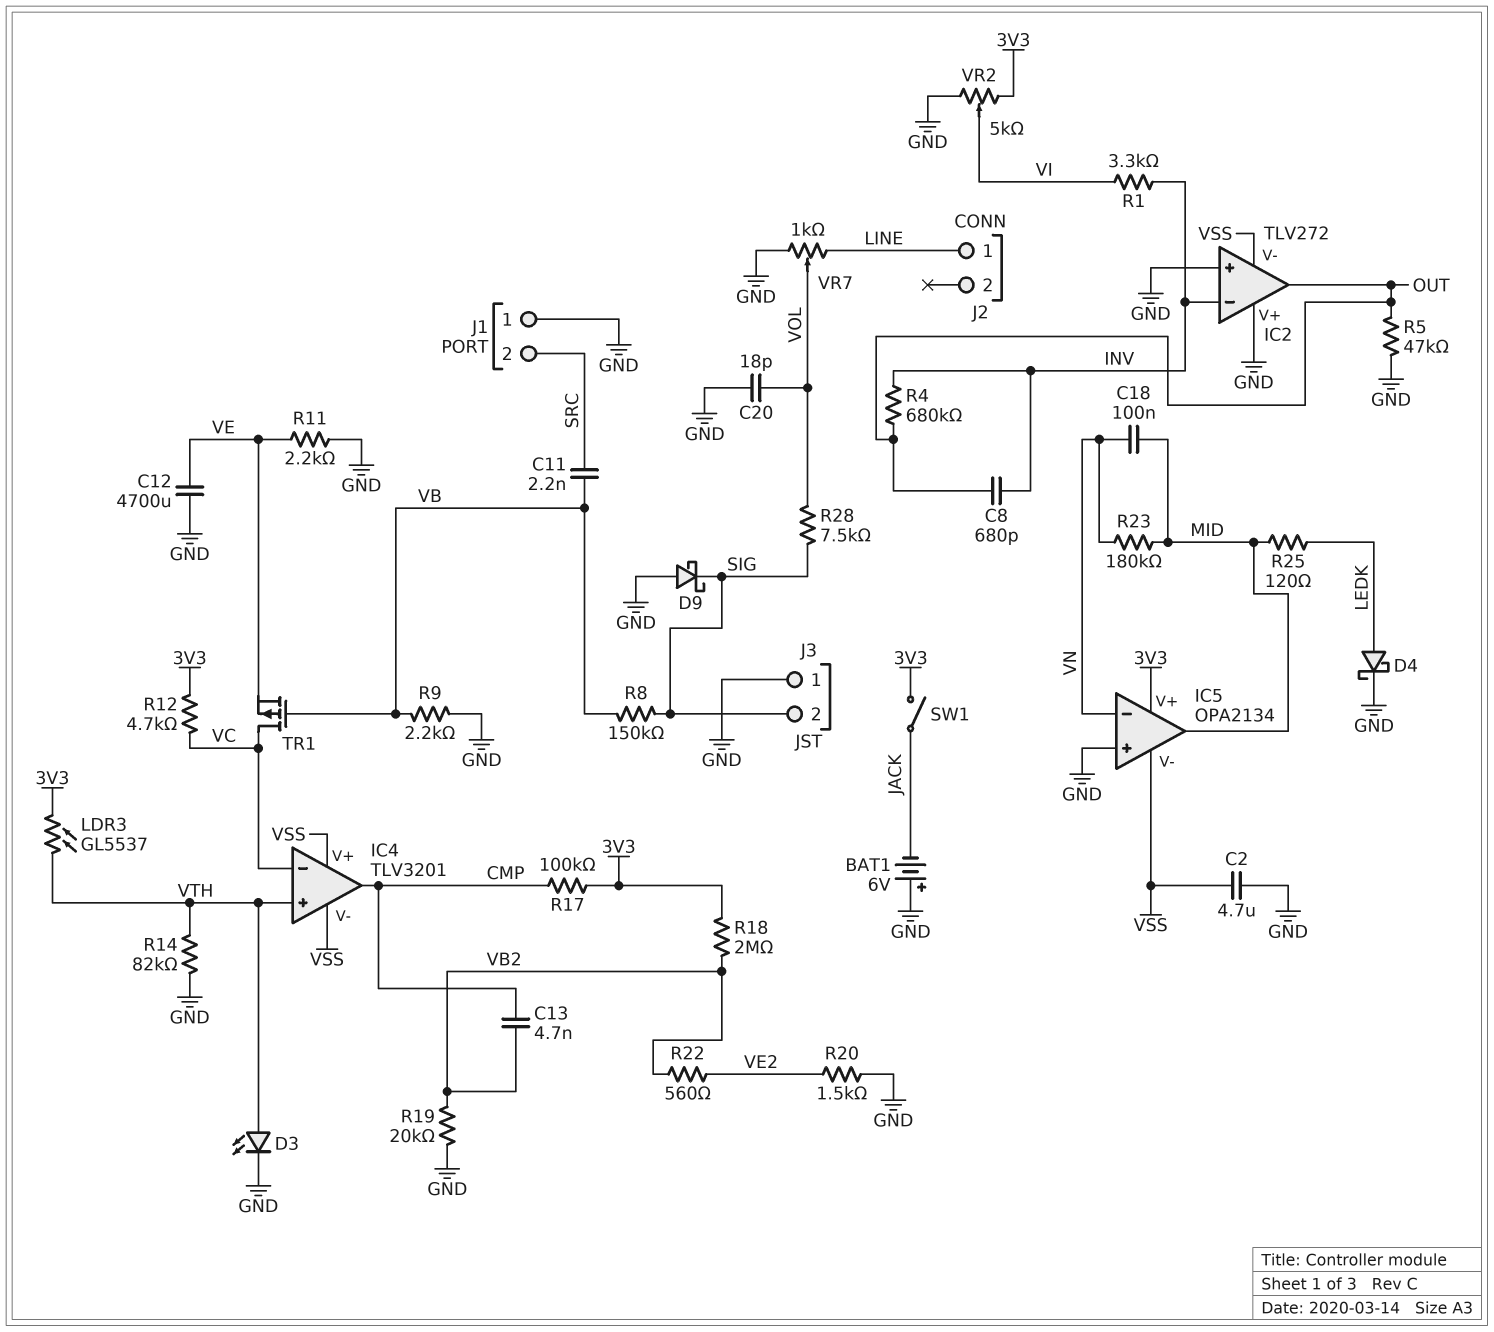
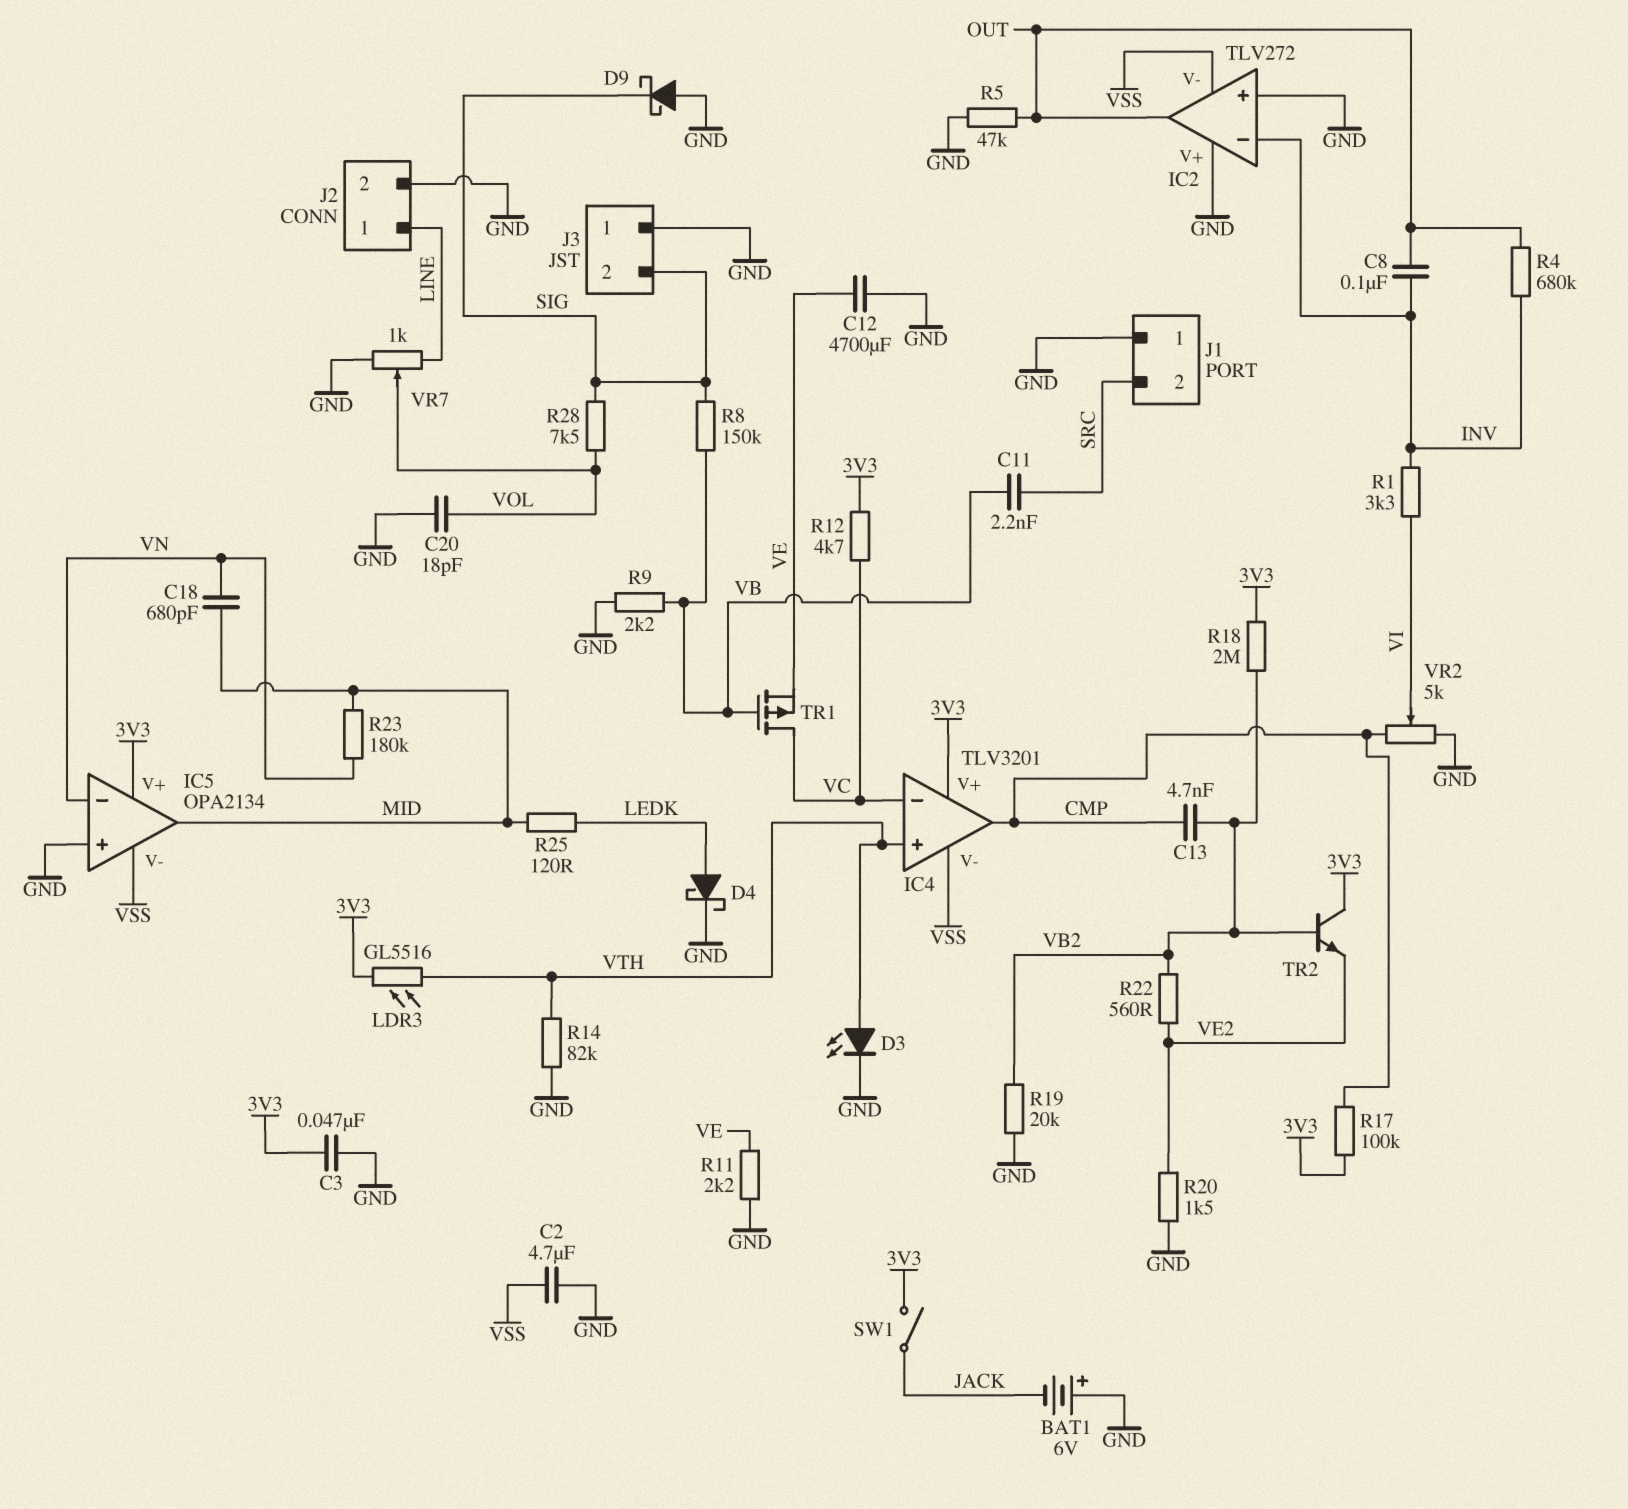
C3: none -> 47nF (3V3, GND)
C8: 680pF (INV, OUT) -> 100nF (INV, OUT)
C18: 100nF (MID, VN) -> 680pF (MID, VN)
IC4 pin V+: VSS -> 3V3
J2 pin 2: none -> GND
LDR3: GL5537 (3V3, VTH) -> GL5516 (3V3, VTH)
TR2: none -> NPN (B VB2, C 3V3, E VE2)
VR2: 5k (3V3, GND, wiper VI) -> 5k (CMP, GND, wiper VI)

